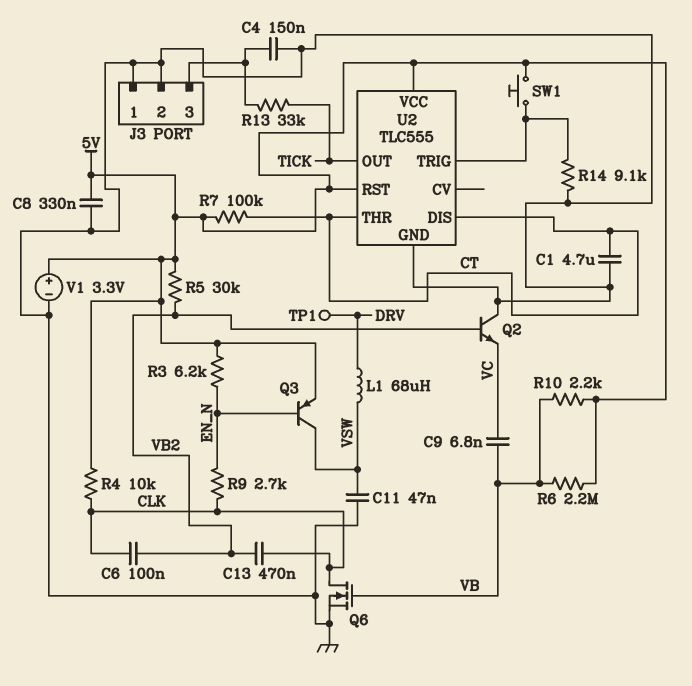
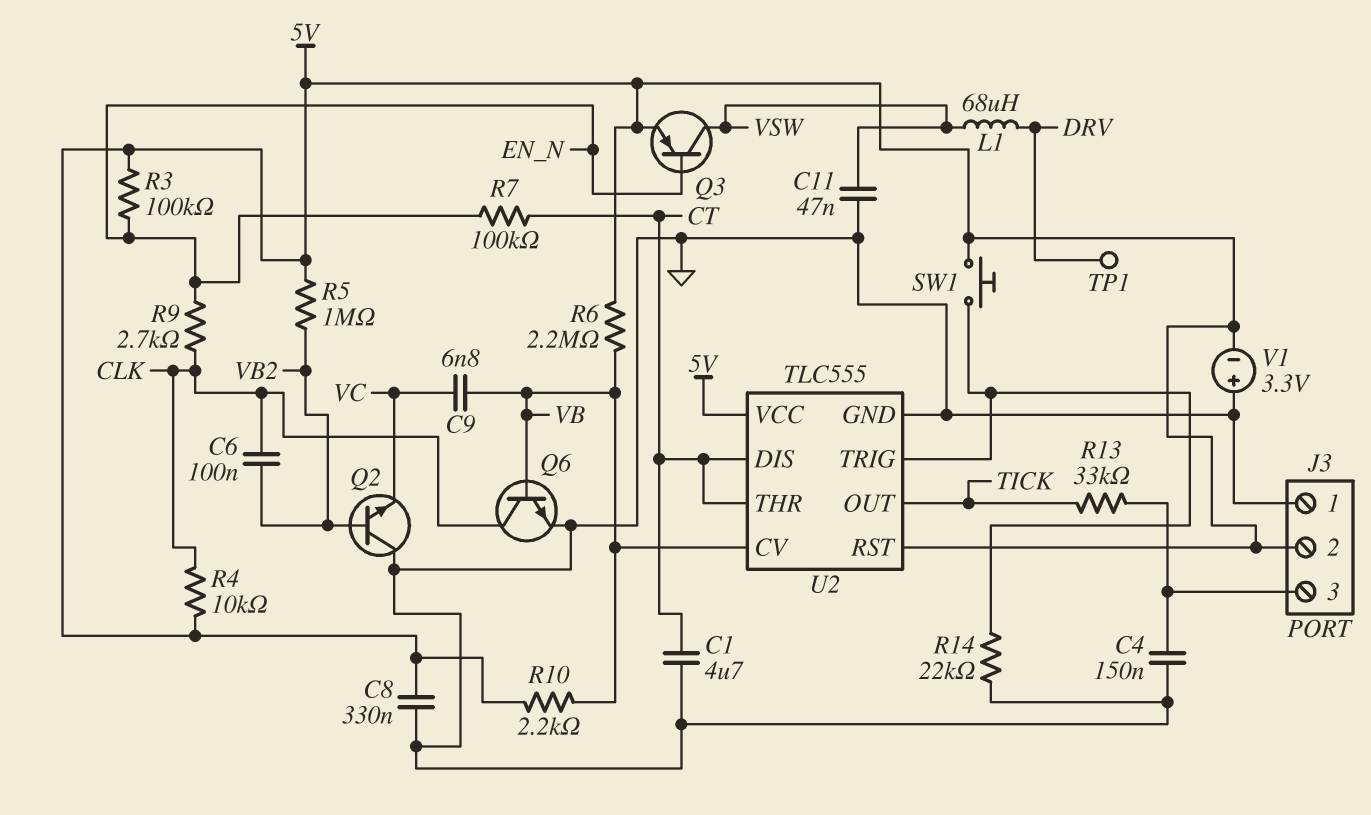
C13: 470nF (CLK, VB2) -> none
J3 pin 2: GND -> 5V
Q6: NMOS (G VB, D CLK, S GND) -> NPN (B VB, C CLK, E GND)
R3: 6.2k (5V, EN_N) -> 100k (5V, EN_N)
R5: 30k (5V, VB2) -> 1M (5V, VB2)
R7: 100k (5V, CT) -> 100k (CT, EN_N)
R14: 9.1k (GND, U2/TRIG) -> 22k (GND, U2/TRIG)
U2 pin CV: none -> VB
V1: 3.3V (plus 5V, minus GND) -> 3.3V (plus GND, minus 5V)

